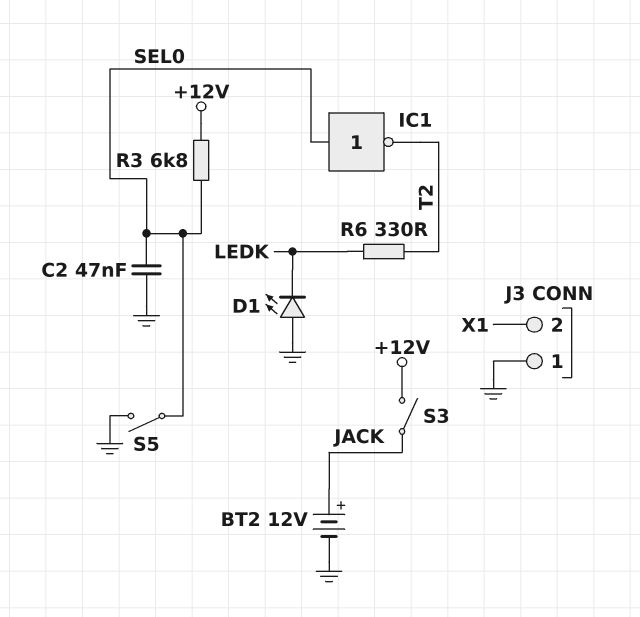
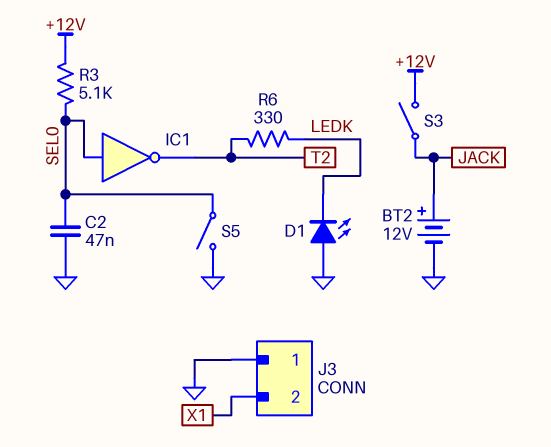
R3: 6.8k (+12V, SEL0) -> 5.1k (+12V, SEL0)

